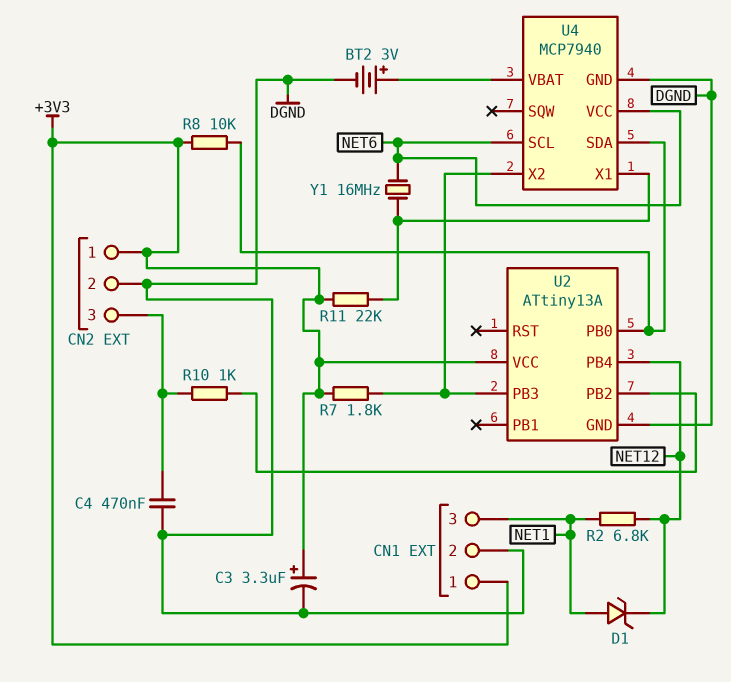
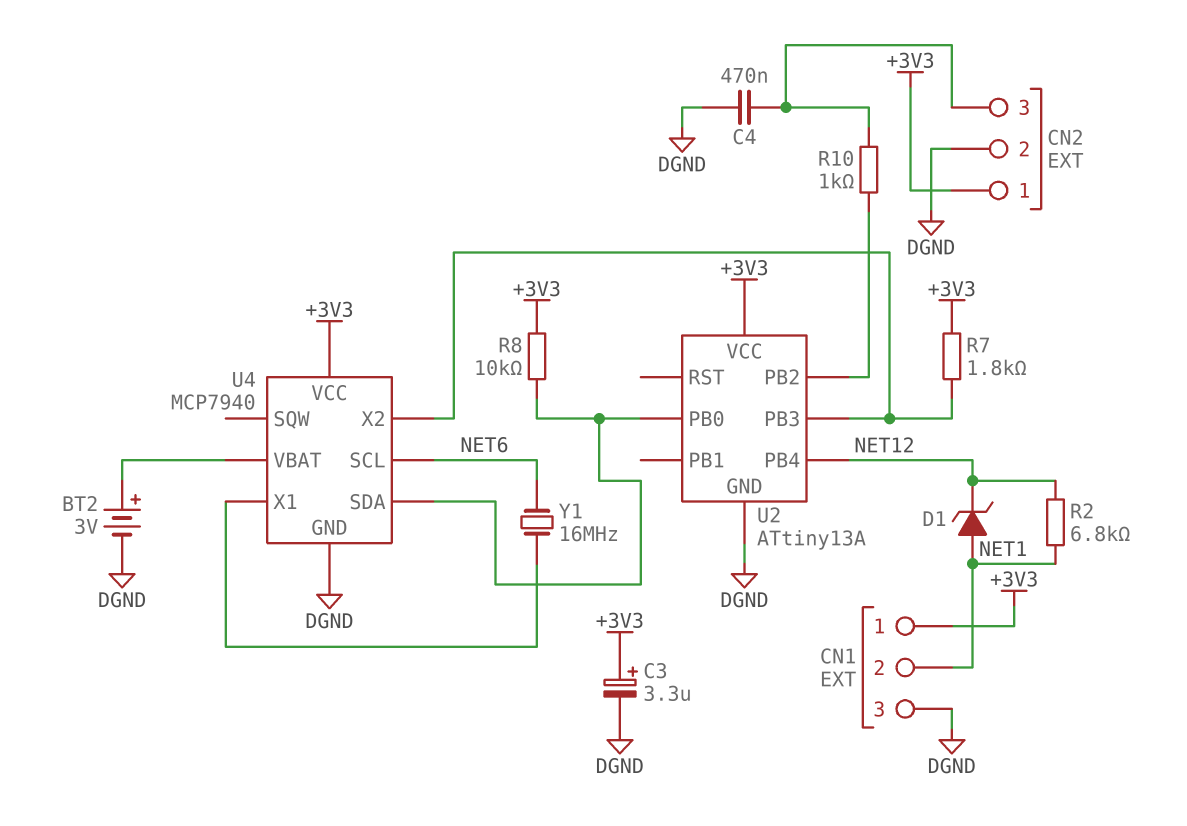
CN1 pin 2: DGND -> NET1
CN1 pin 3: NET1 -> DGND
R11: 22k (+3V3, U4/X1) -> none
U4 pin VCC: NET6 -> +3V3

